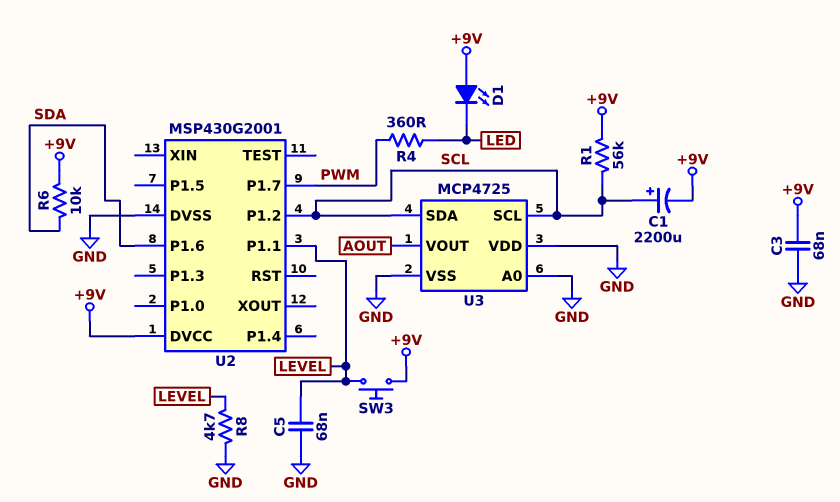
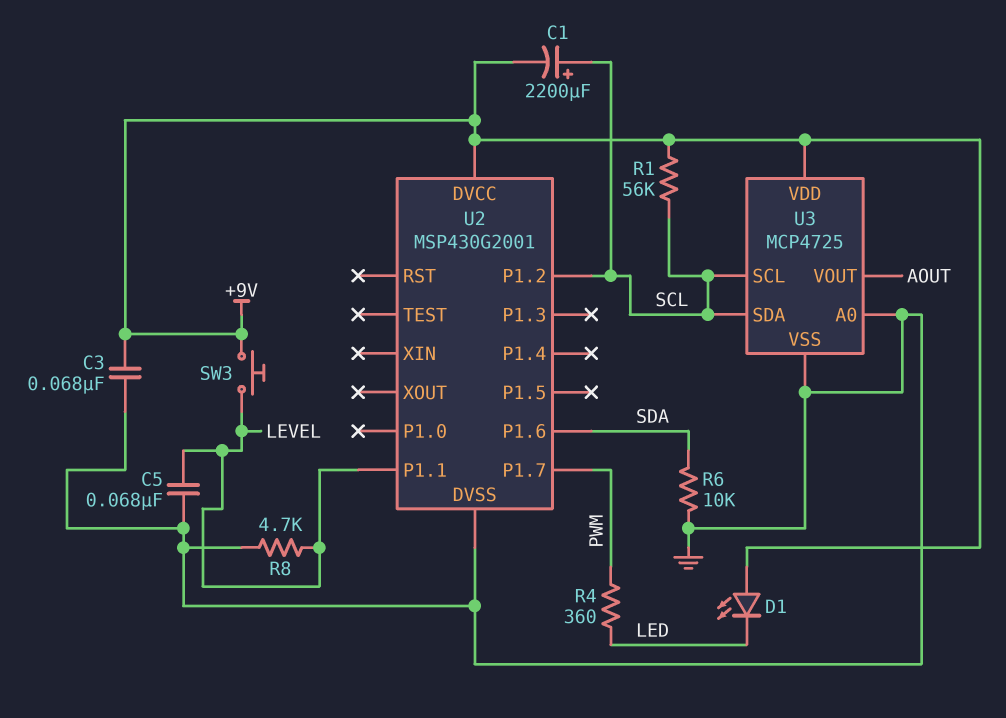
R6: 10k (+9V, SDA) -> 10k (GND, SDA)
U3 pin VDD: GND -> +9V

